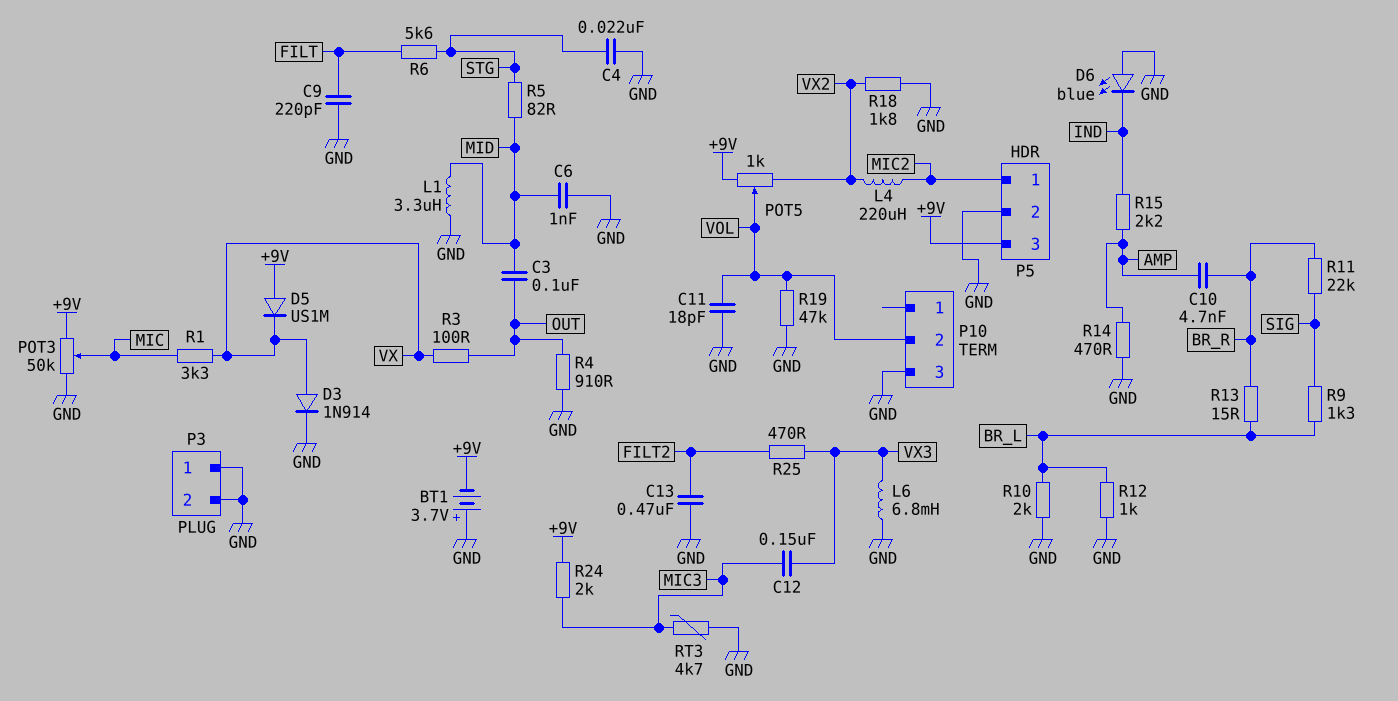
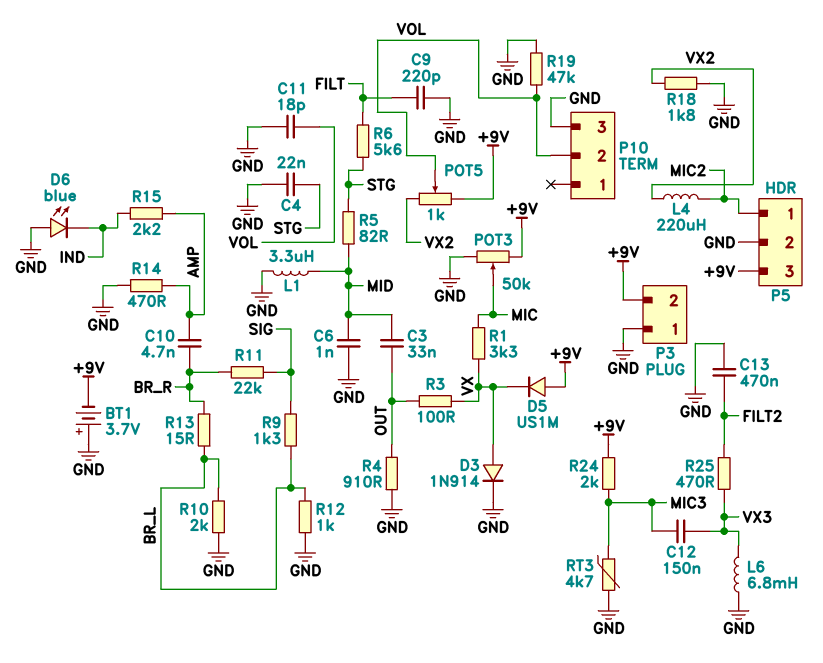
C3: 100nF (MID, OUT) -> 33nF (MID, OUT)
P3 pin 2: GND -> +9V

